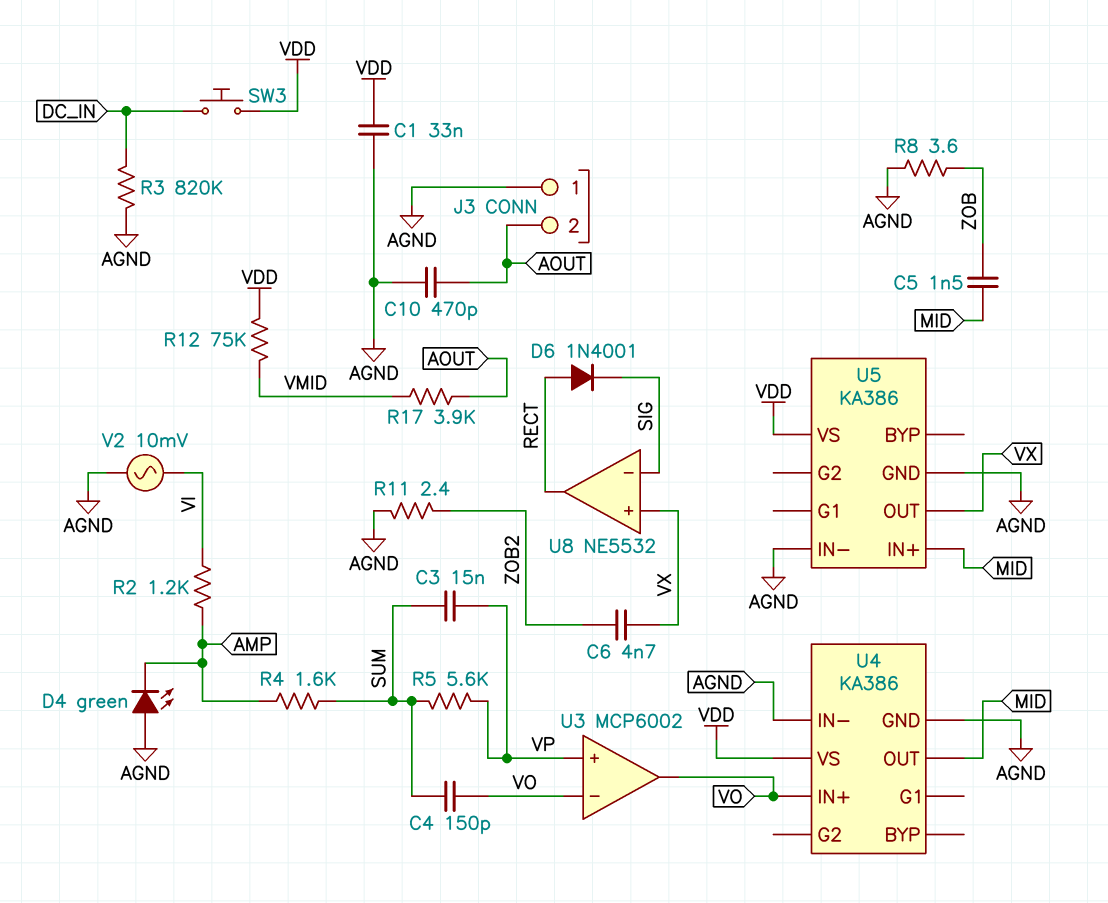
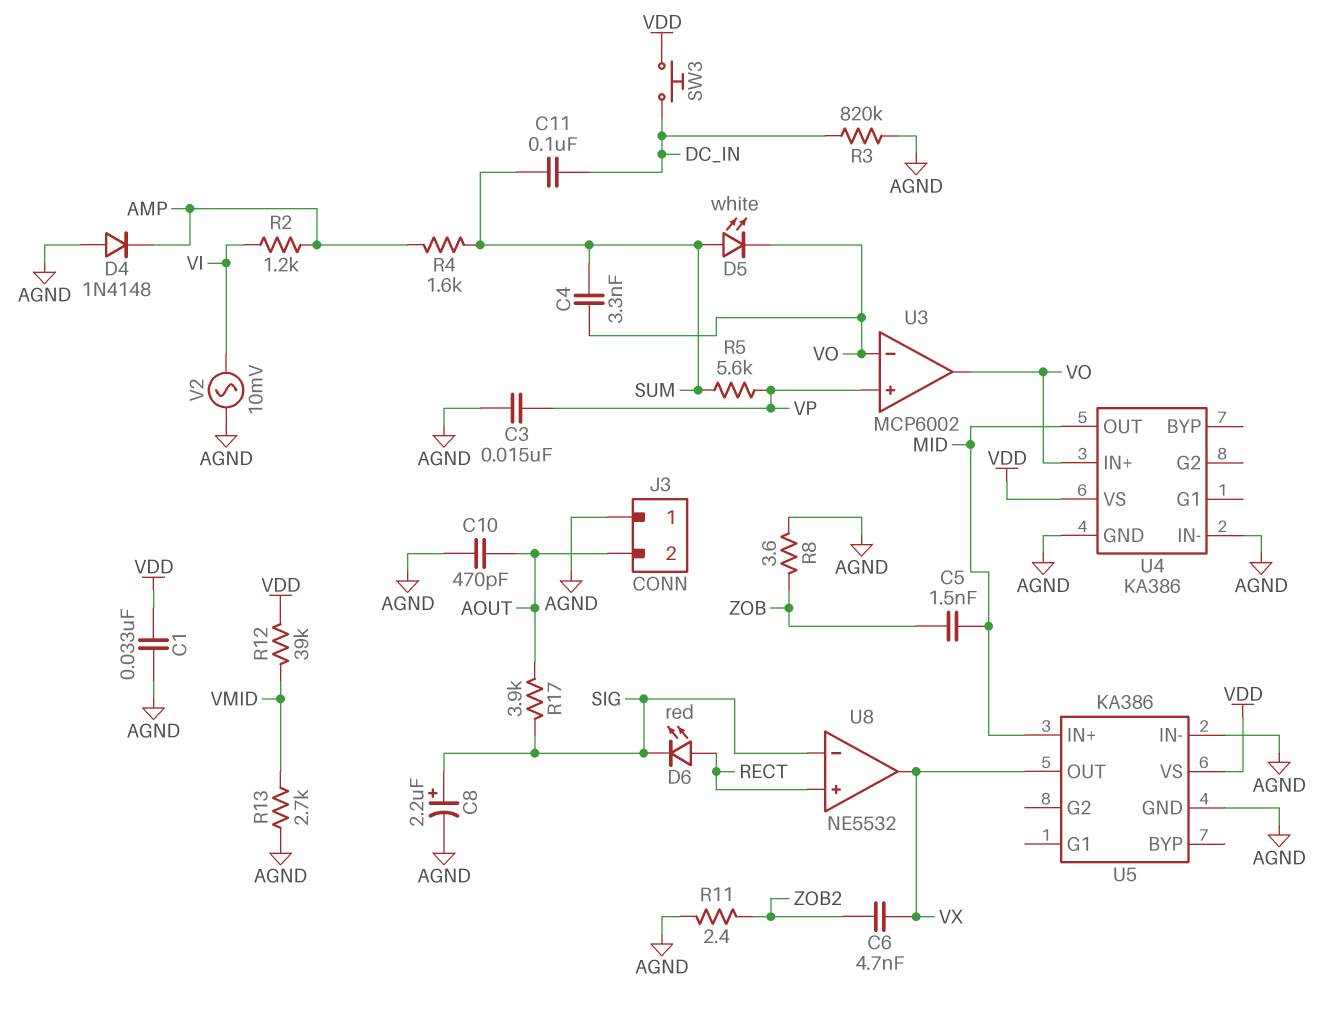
C3: 15nF (SUM, VP) -> 15nF (AGND, VP)
C4: 150pF (SUM, VO) -> 3.3nF (SUM, VO)
C8: none -> 2.2uF (plus SIG, minus AGND)
C11: none -> 100nF (DC_IN, SUM)
D4: LED green (A AGND, K AMP) -> diode 1N4148 (A AGND, K AMP)
D5: none -> LED white (A SUM, K VO)
D6: diode 1N4001 (A RECT, K SIG) -> LED red (A RECT, K SIG)
R12: 75k (VDD, VMID) -> 39k (VDD, VMID)
R13: none -> 2.7k (AGND, VMID)
R17: 3.9k (AOUT, VMID) -> 3.9k (AOUT, SIG)
U8 pin in+: VX -> RECT
U8 pin out: RECT -> VX

